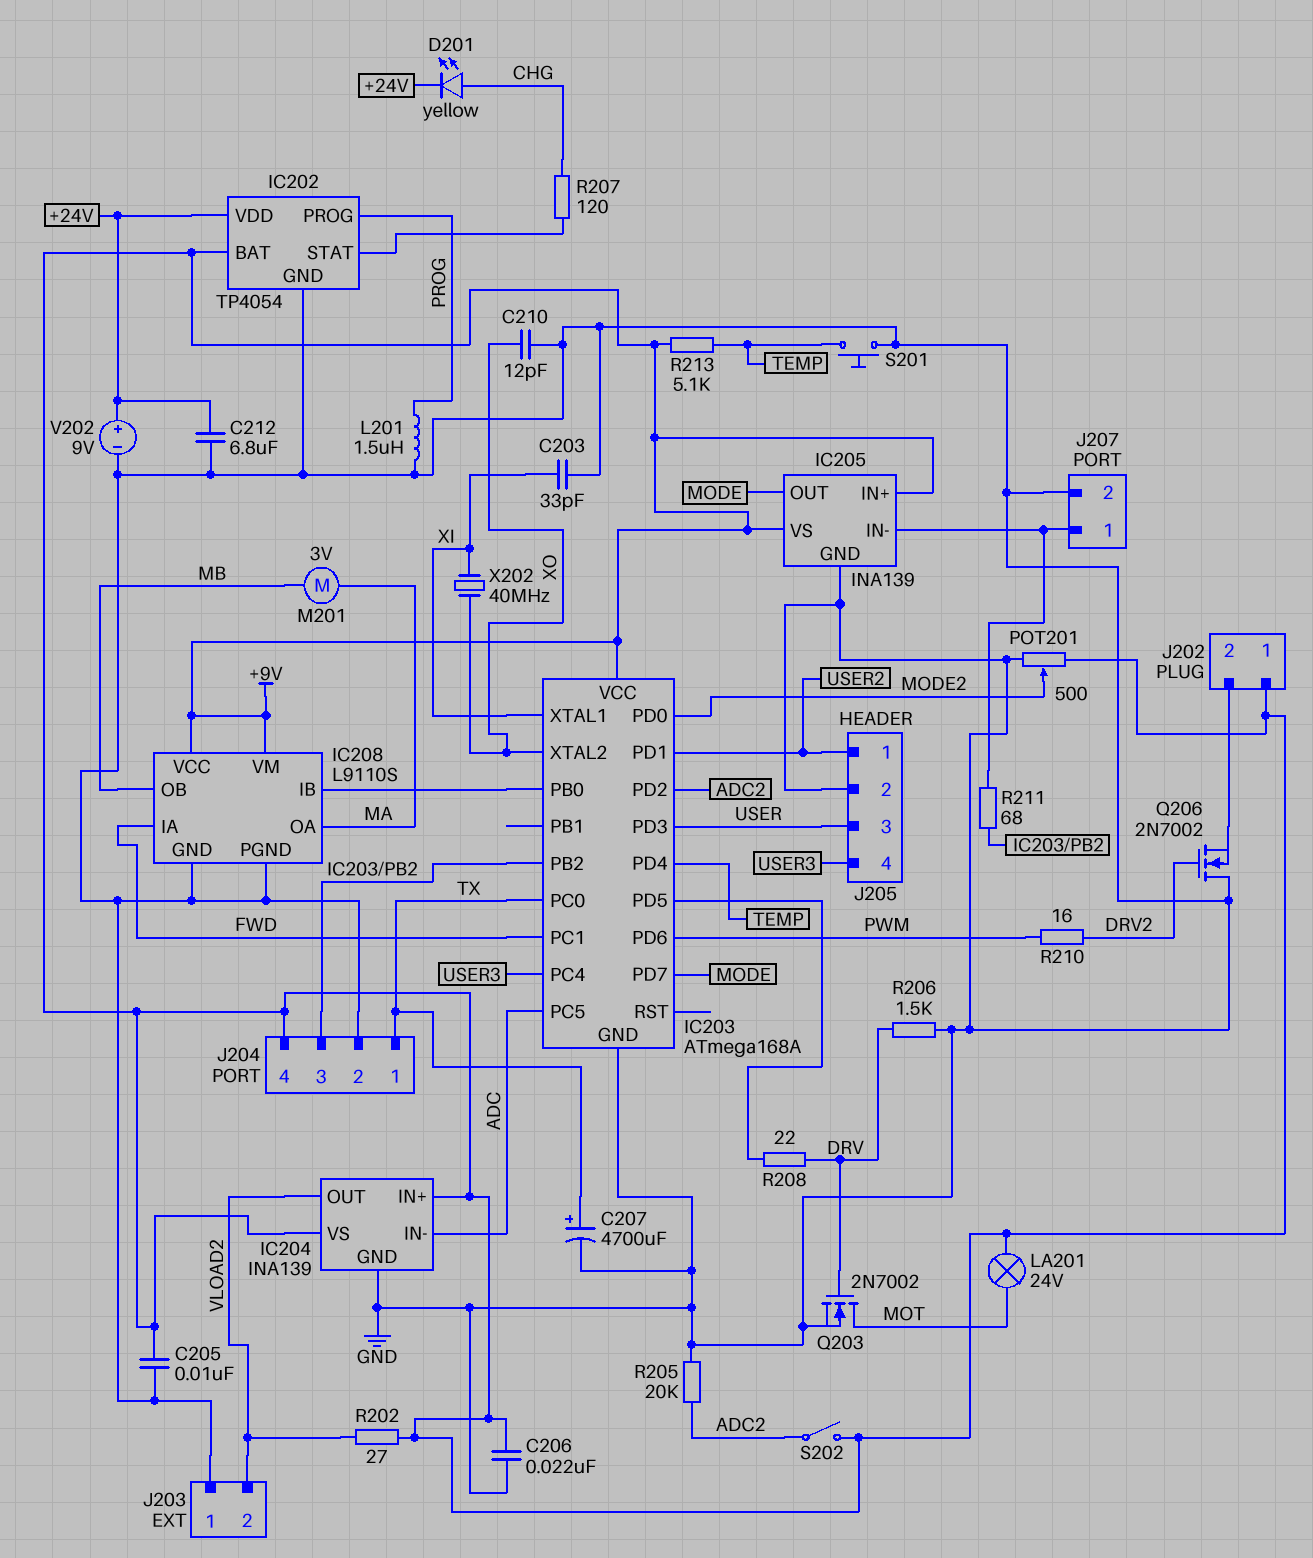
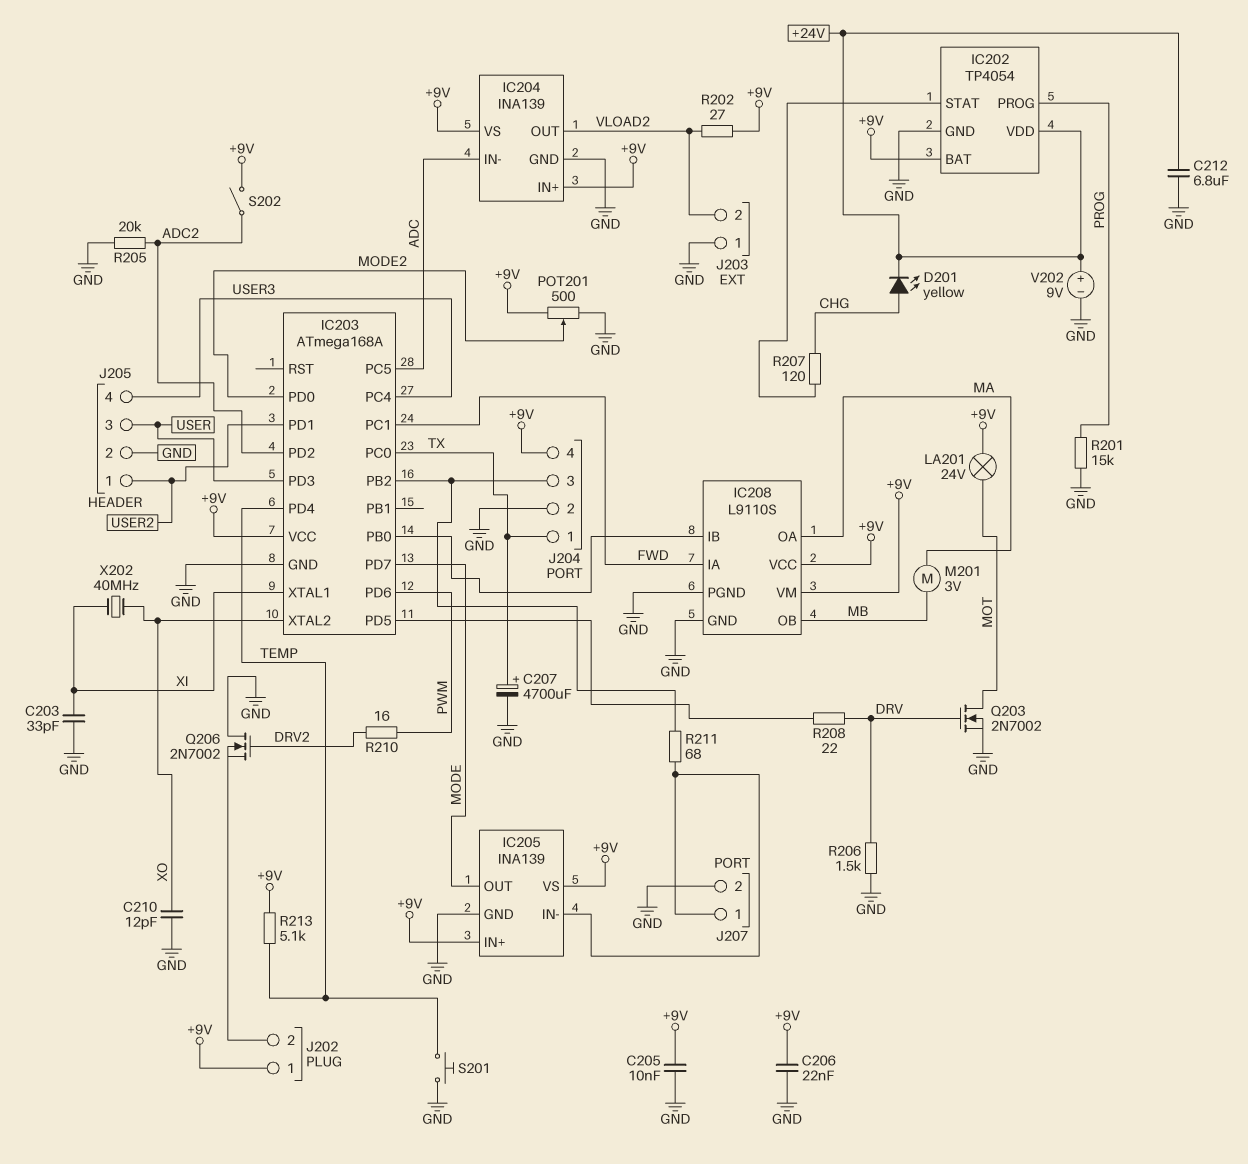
L201: 1.5uH (GND, PROG) -> none
R201: none -> 15k (GND, PROG)

